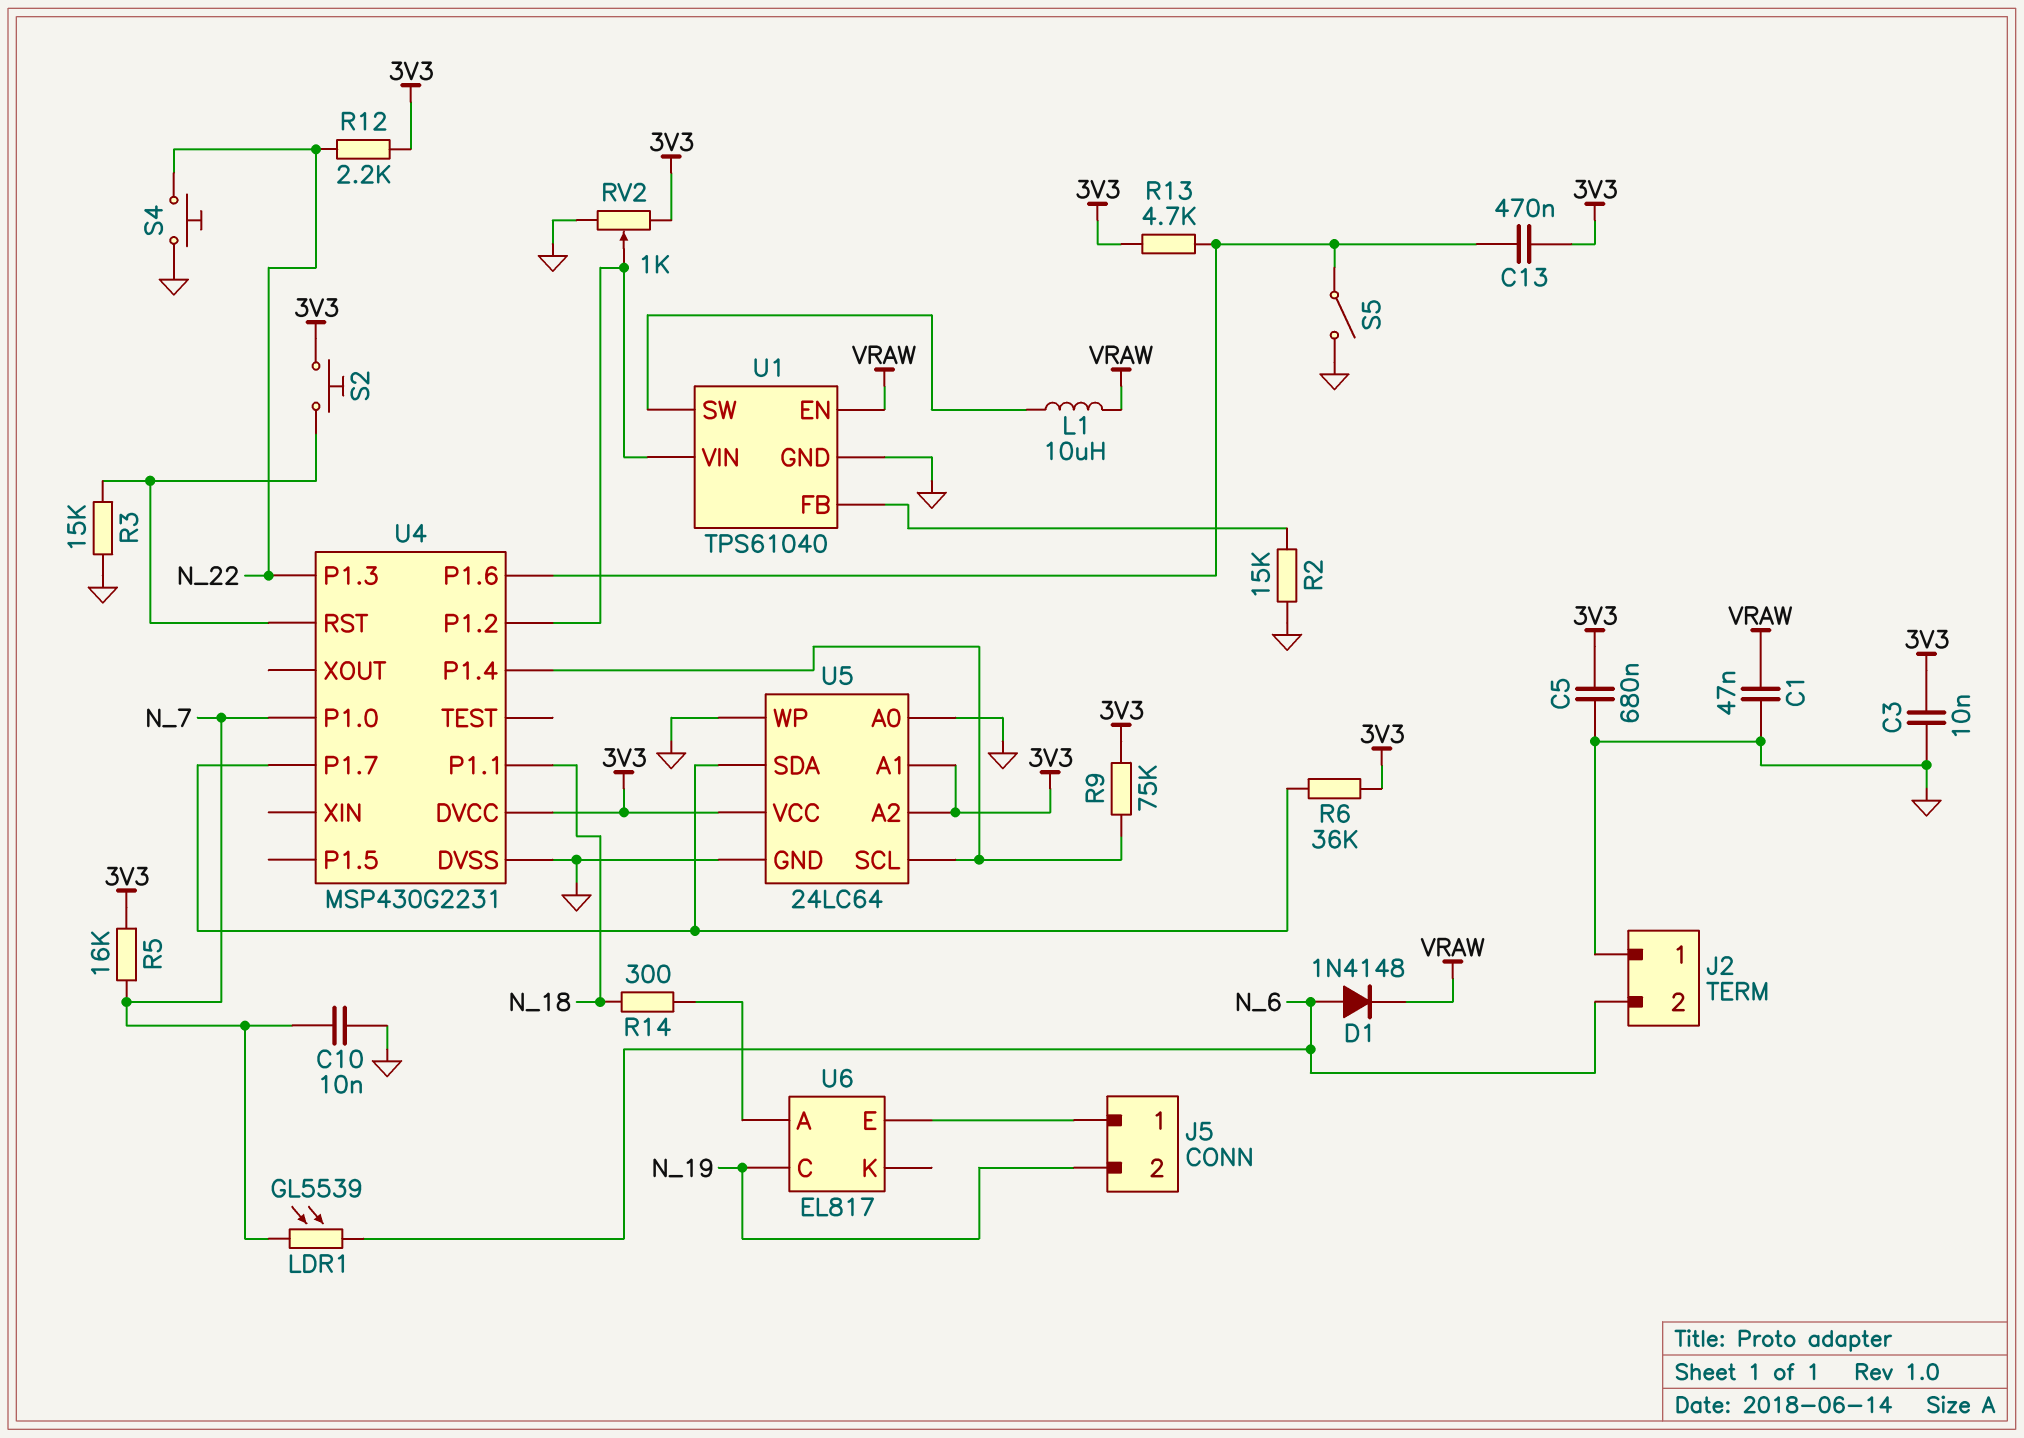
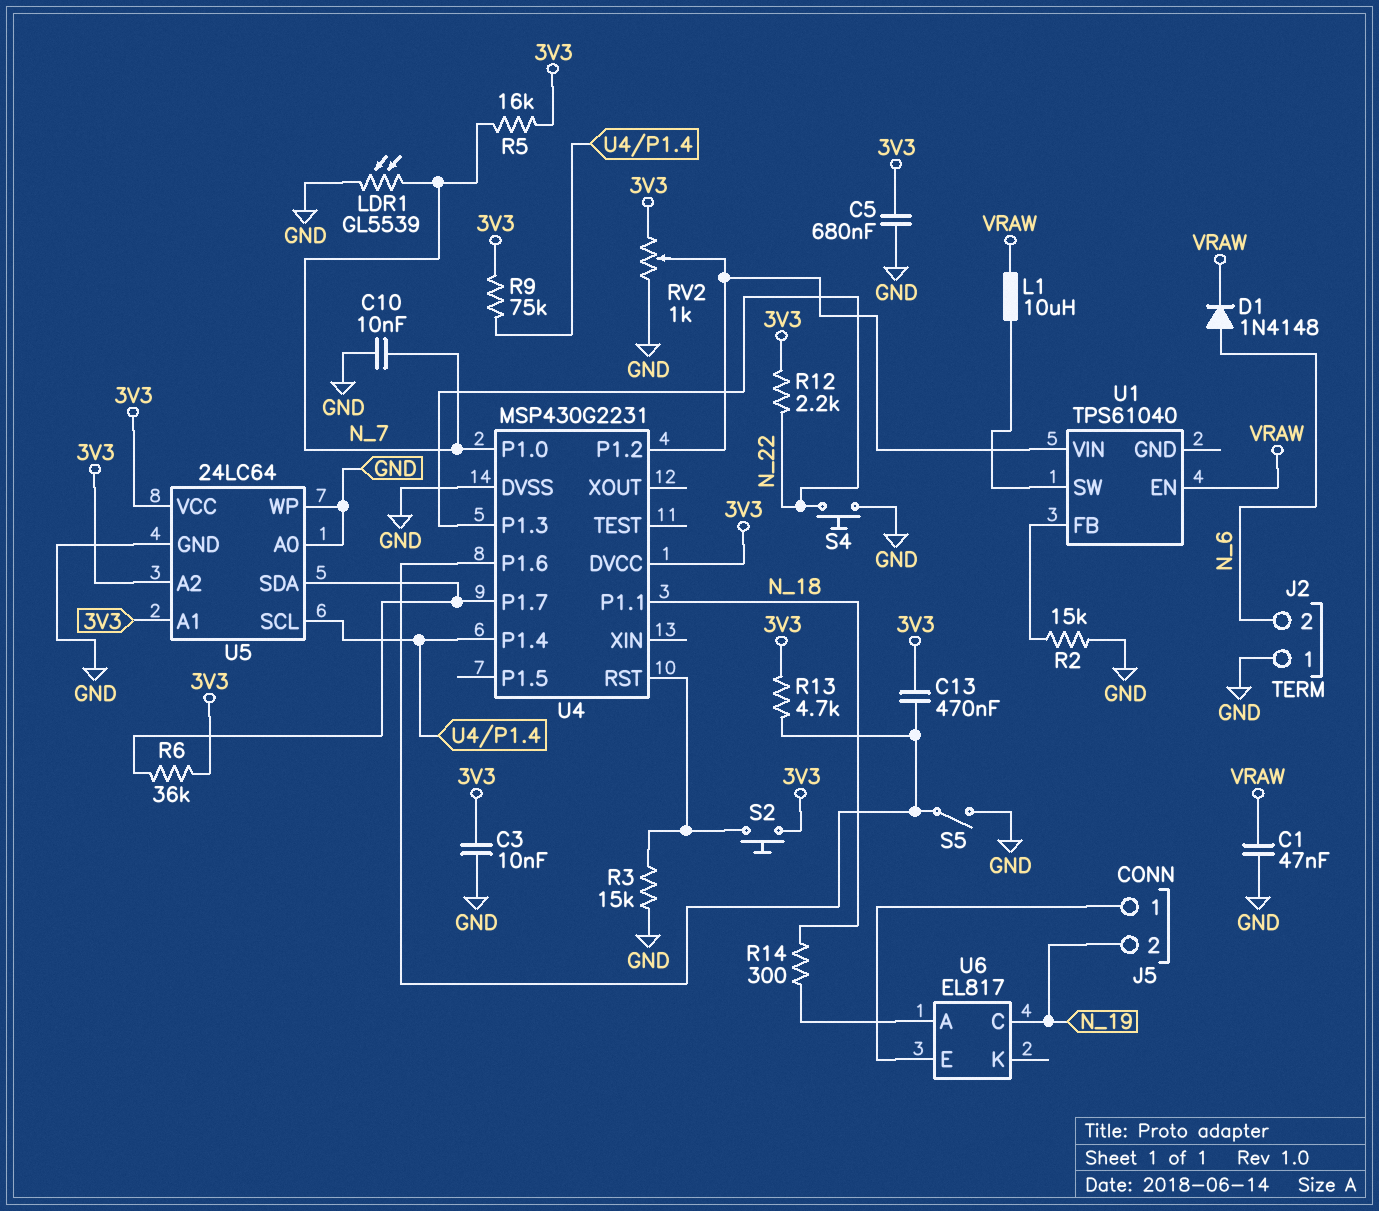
LDR1: GL5539 (N_6, N_7) -> GL5539 (GND, N_7)
U1 pin GND: GND -> none

